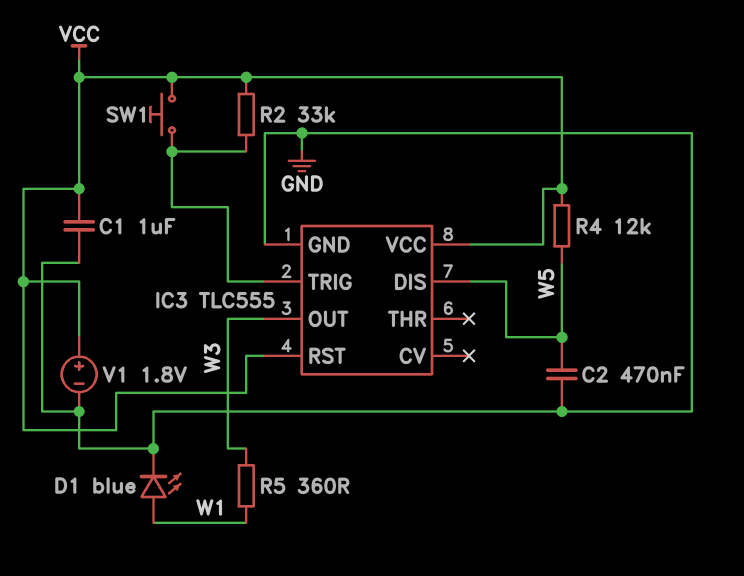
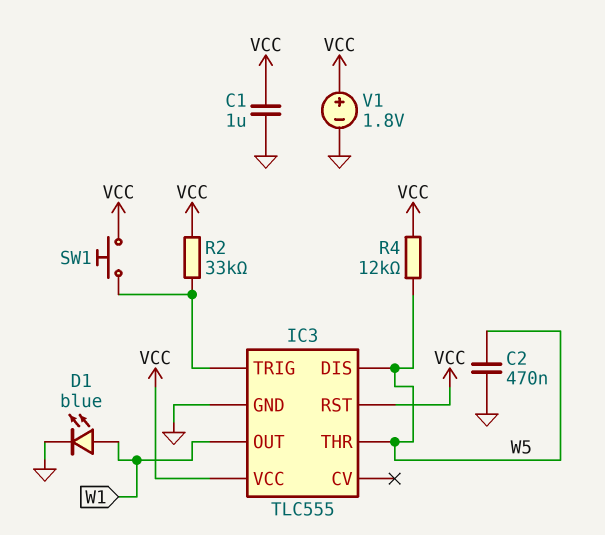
IC3 pin OUT: W3 -> W1
IC3 pin THR: none -> W5
R5: 360 (W1, W3) -> none

